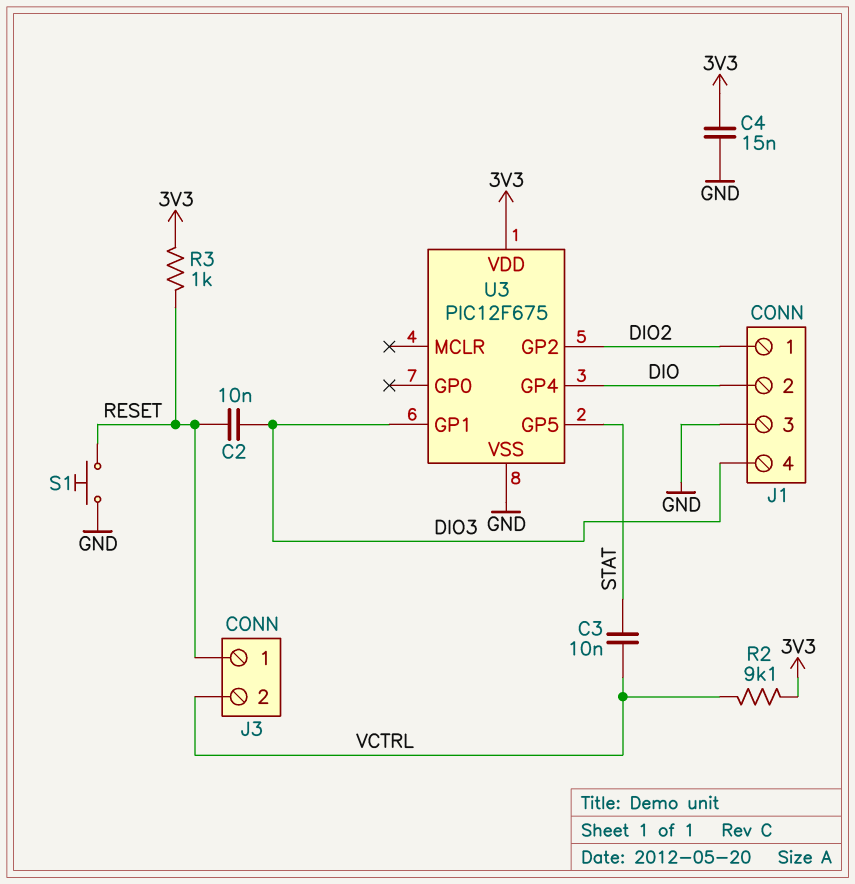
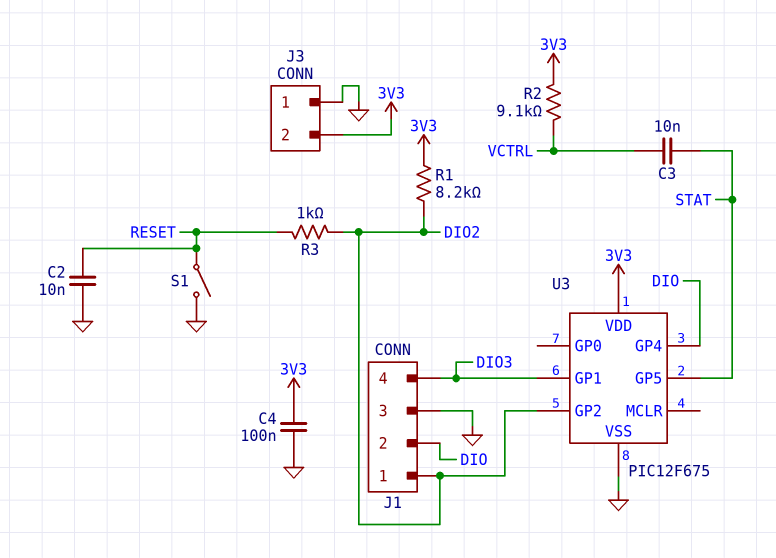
C2: 10nF (DIO3, RESET) -> 10nF (GND, RESET)
C4: 15nF (3V3, GND) -> 100nF (3V3, GND)
J3 pin 1: RESET -> GND
J3 pin 2: VCTRL -> 3V3
R1: none -> 8.2k (3V3, DIO2)
R3: 1k (3V3, RESET) -> 1k (DIO2, RESET)
S1: button (GND, RESET) -> switch (GND, RESET)

